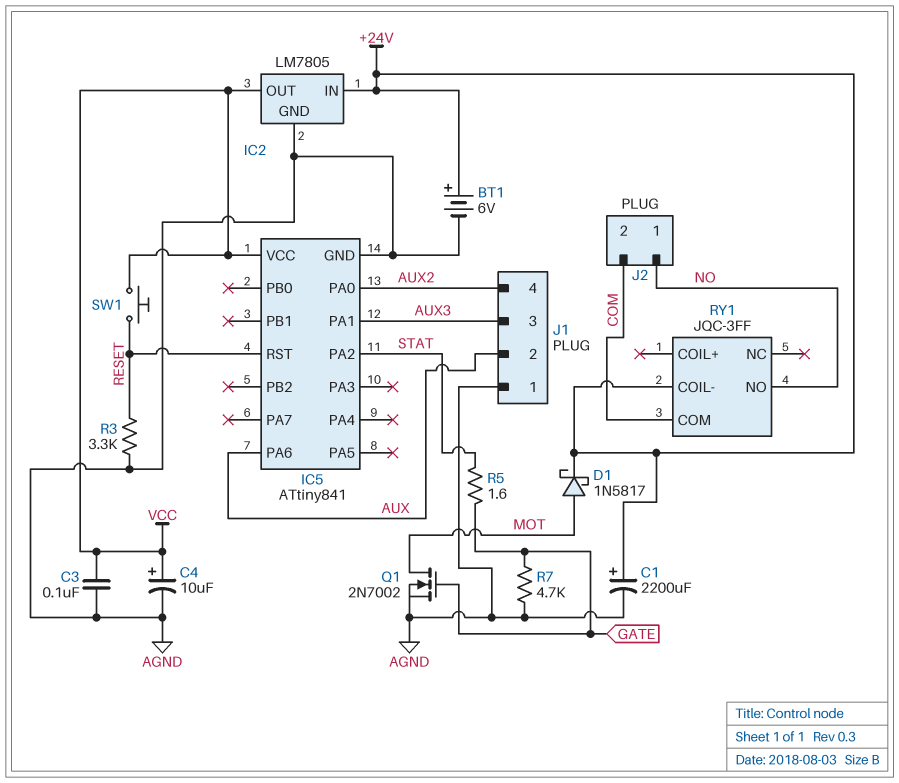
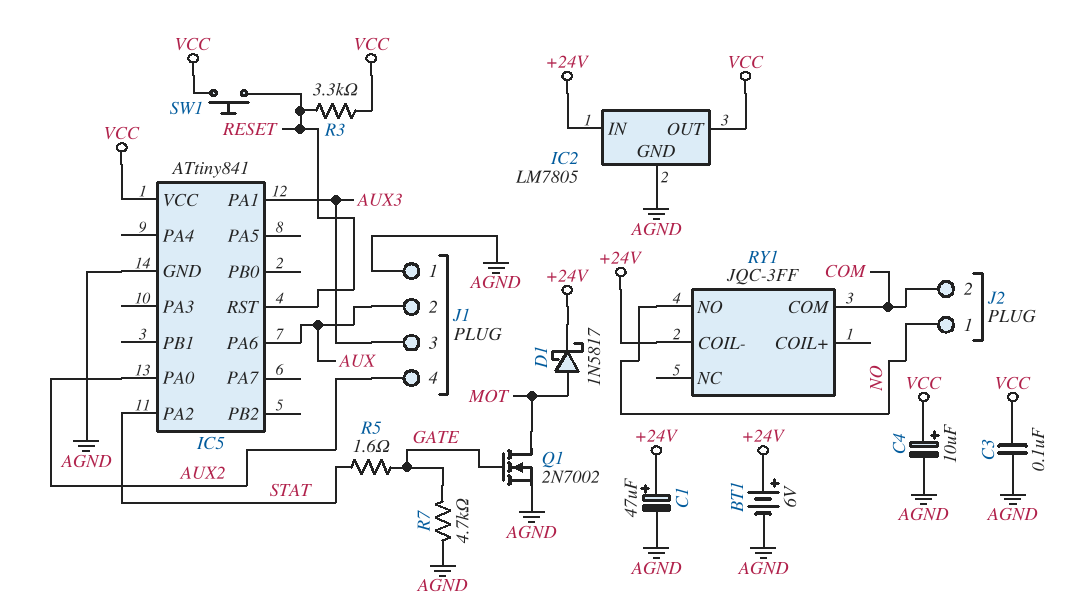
C1: 2200uF (plus +24V, minus AGND) -> 47uF (plus +24V, minus AGND)
R3: 3.3k (AGND, RESET) -> 3.3k (RESET, VCC)

